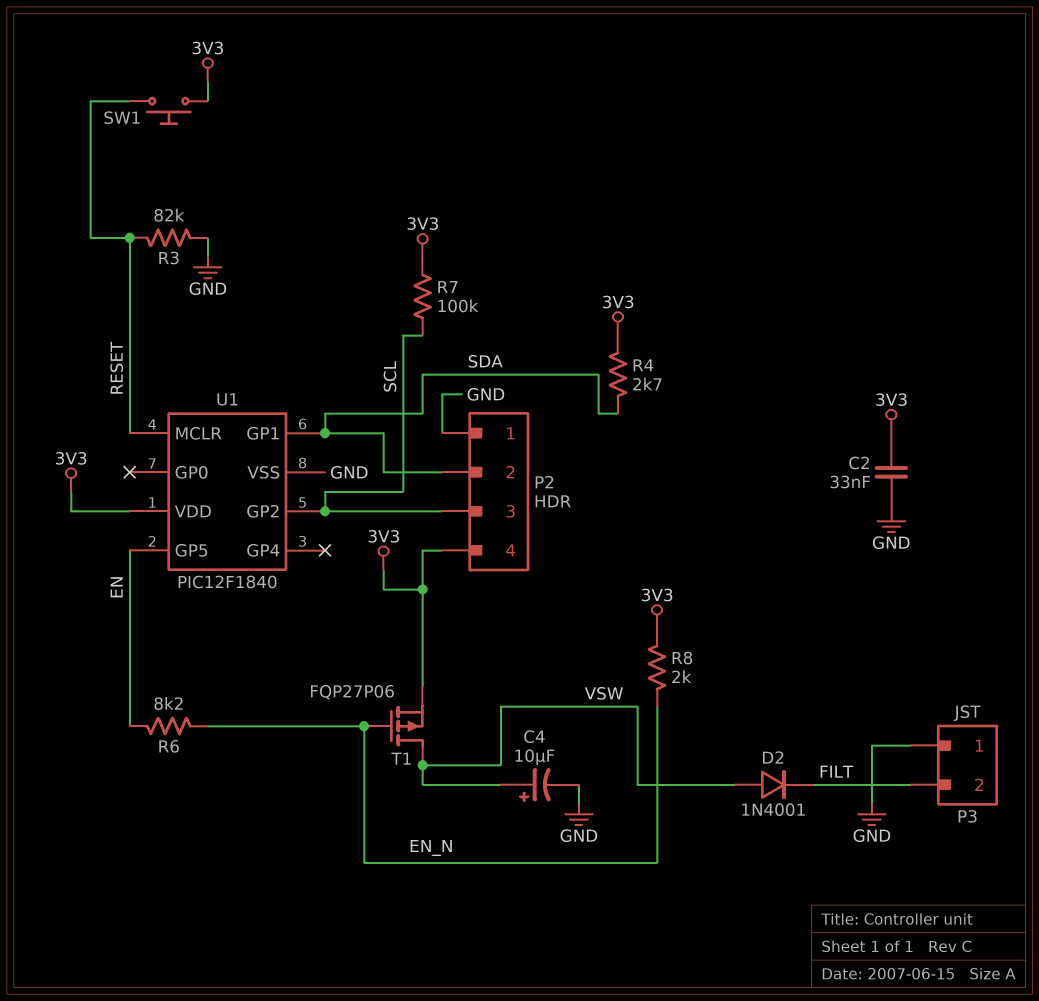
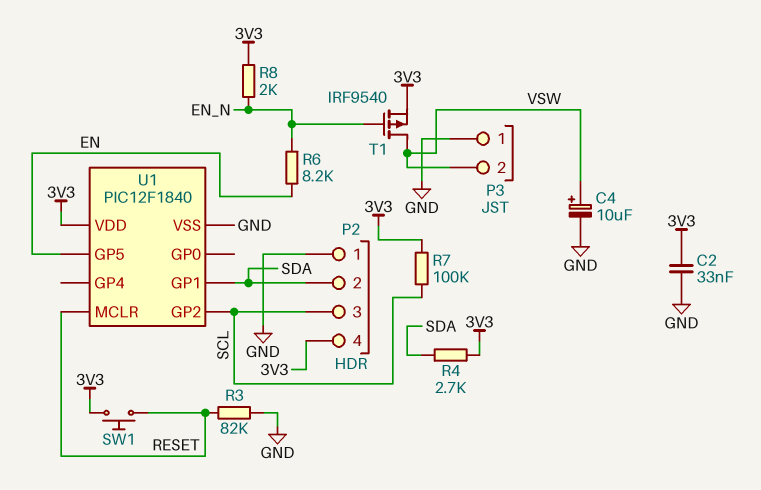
D2: diode 1N4001 (A VSW, K FILT) -> none
P3 pin 2: FILT -> VSW
T1: PMOS FQP27P06 (G EN_N, D VSW, S 3V3) -> PMOS IRF9540 (G EN_N, D VSW, S 3V3)

